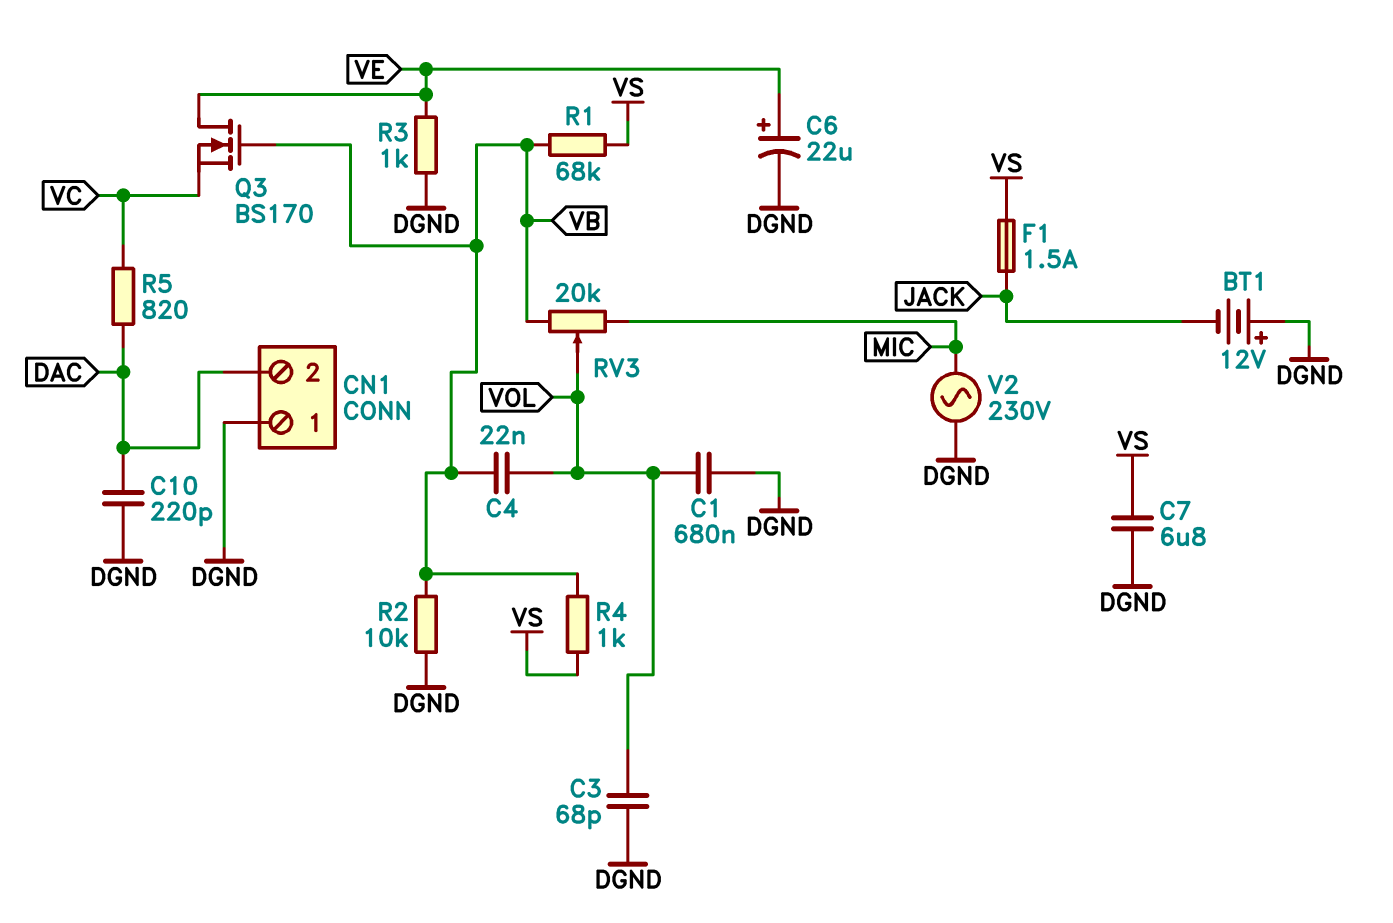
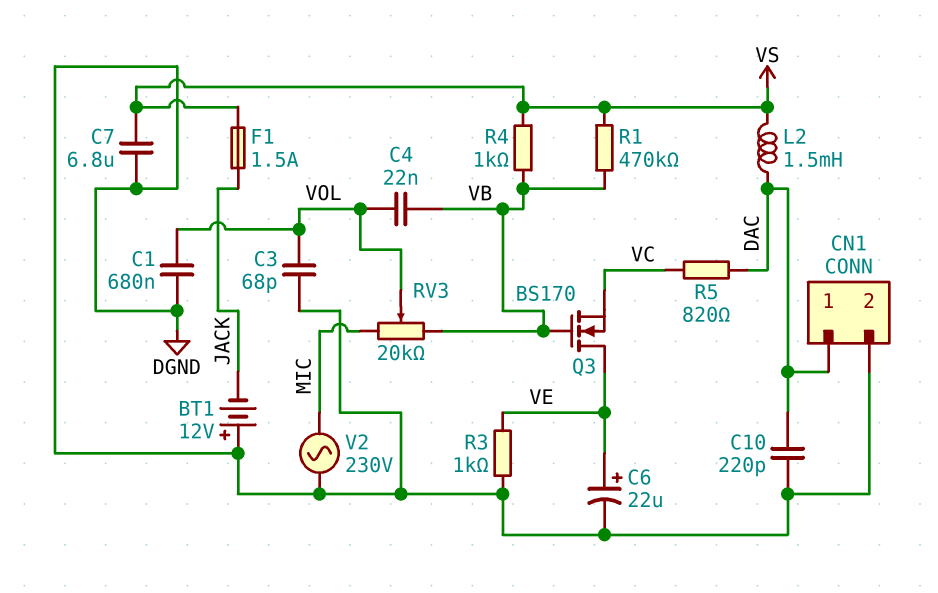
CN1 pin 1: DGND -> DAC
CN1 pin 2: DAC -> DGND
L2: none -> 1.5mH (DAC, VS)
R1: 68k (VB, VS) -> 470k (VB, VS)
R2: 10k (DGND, VB) -> none

